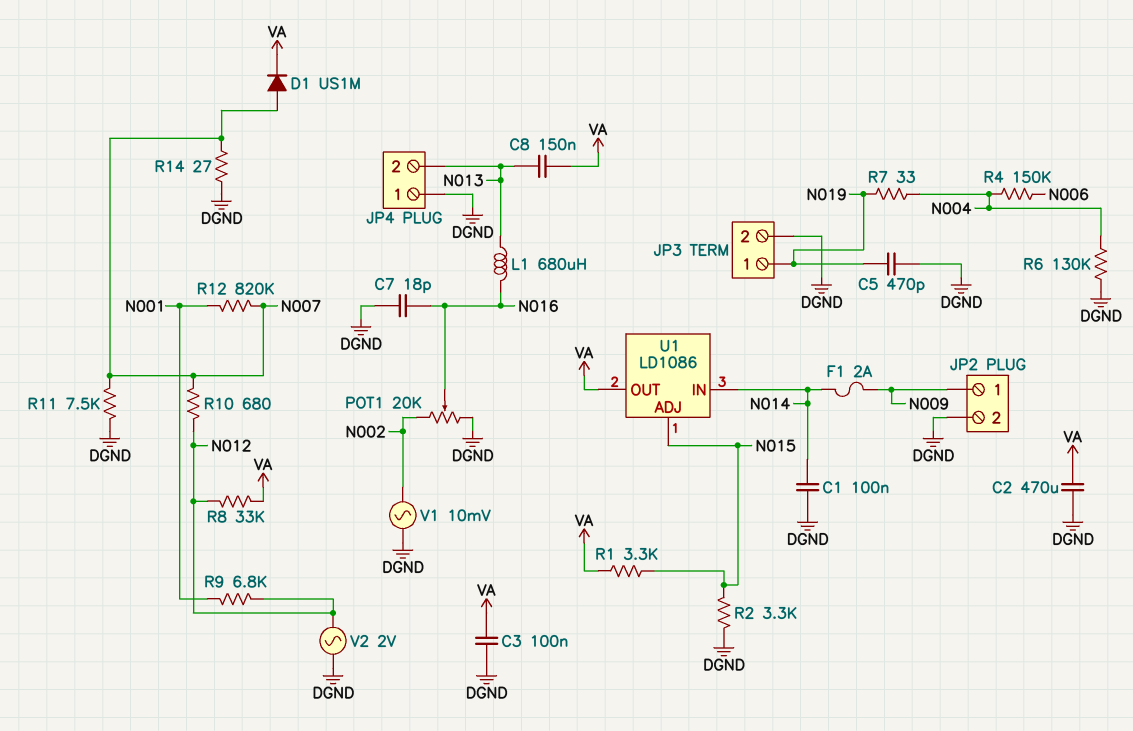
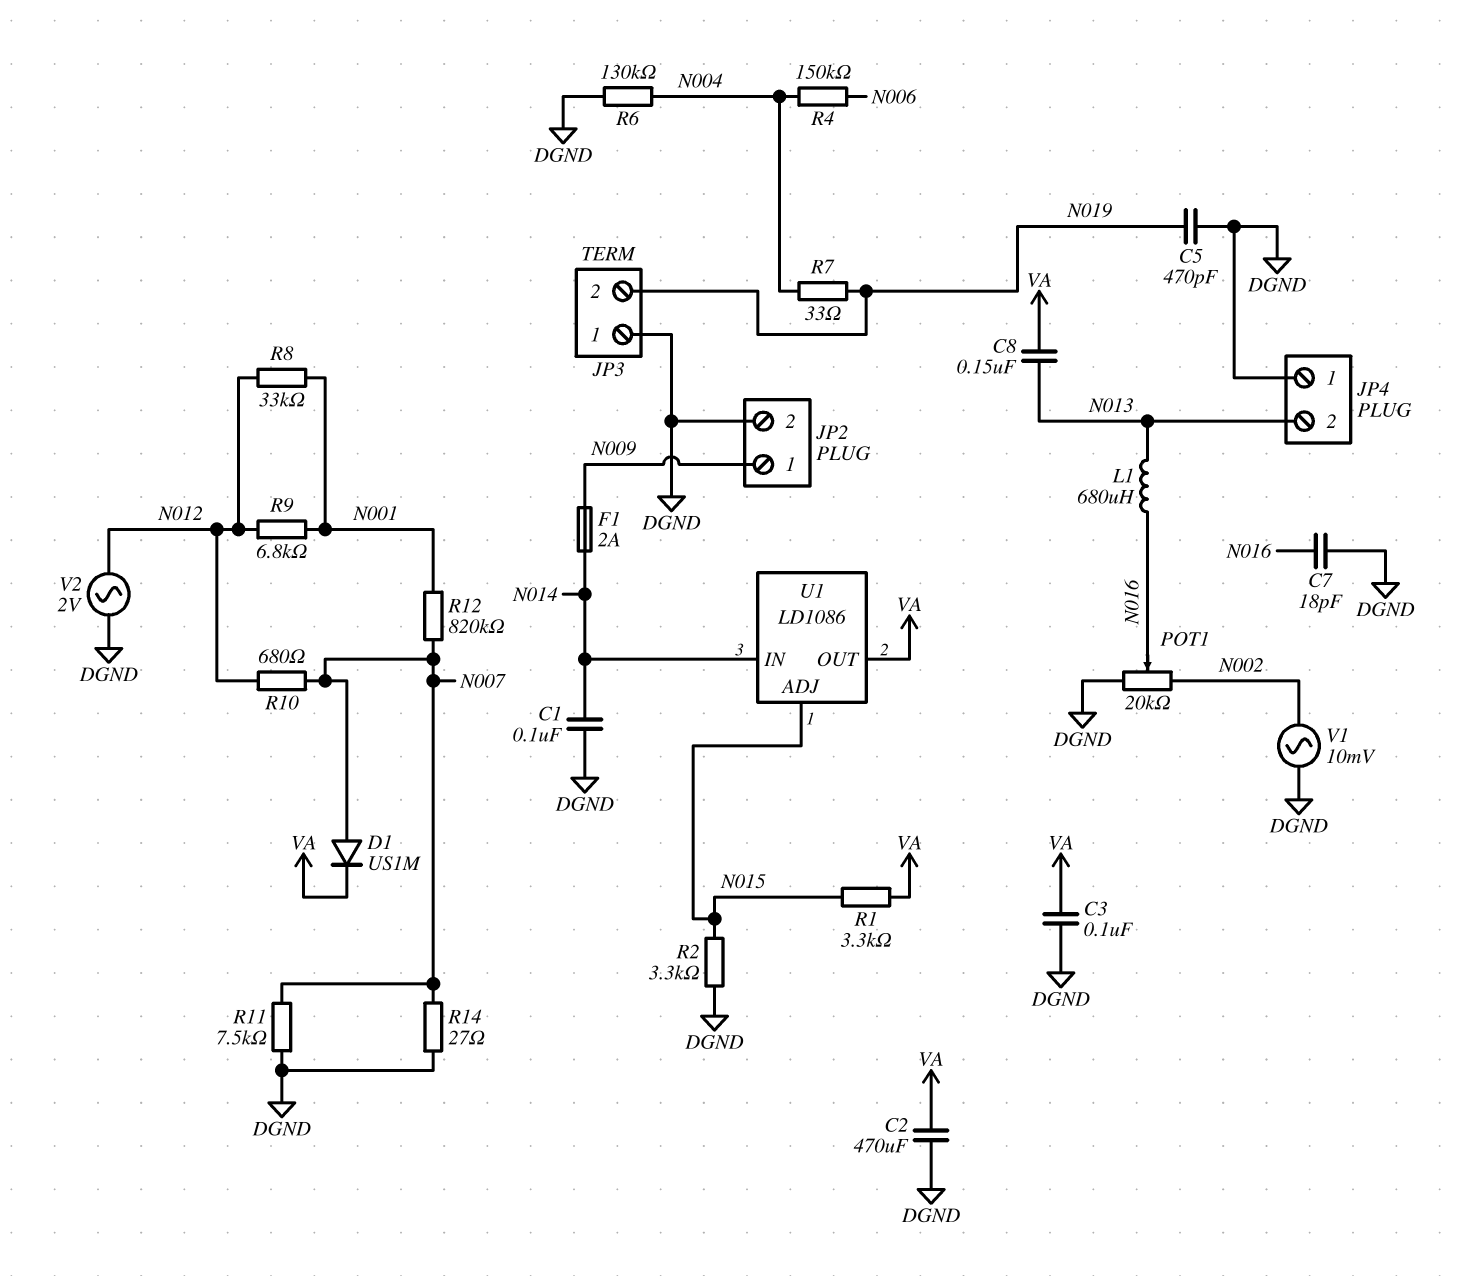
JP3 pin 1: N019 -> DGND
JP3 pin 2: DGND -> N019
R8: 33k (N012, VA) -> 33k (N001, N012)

